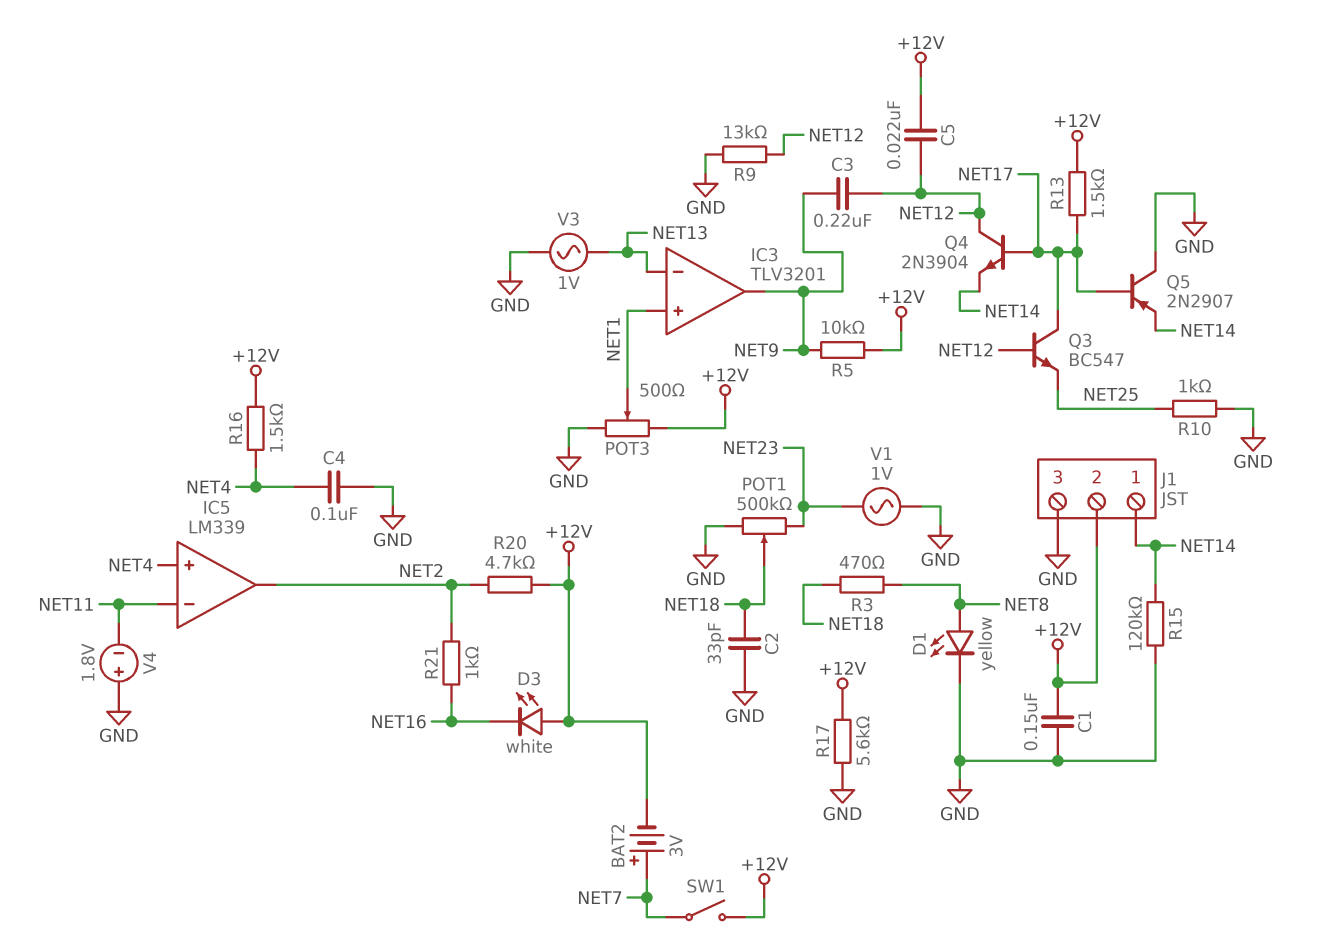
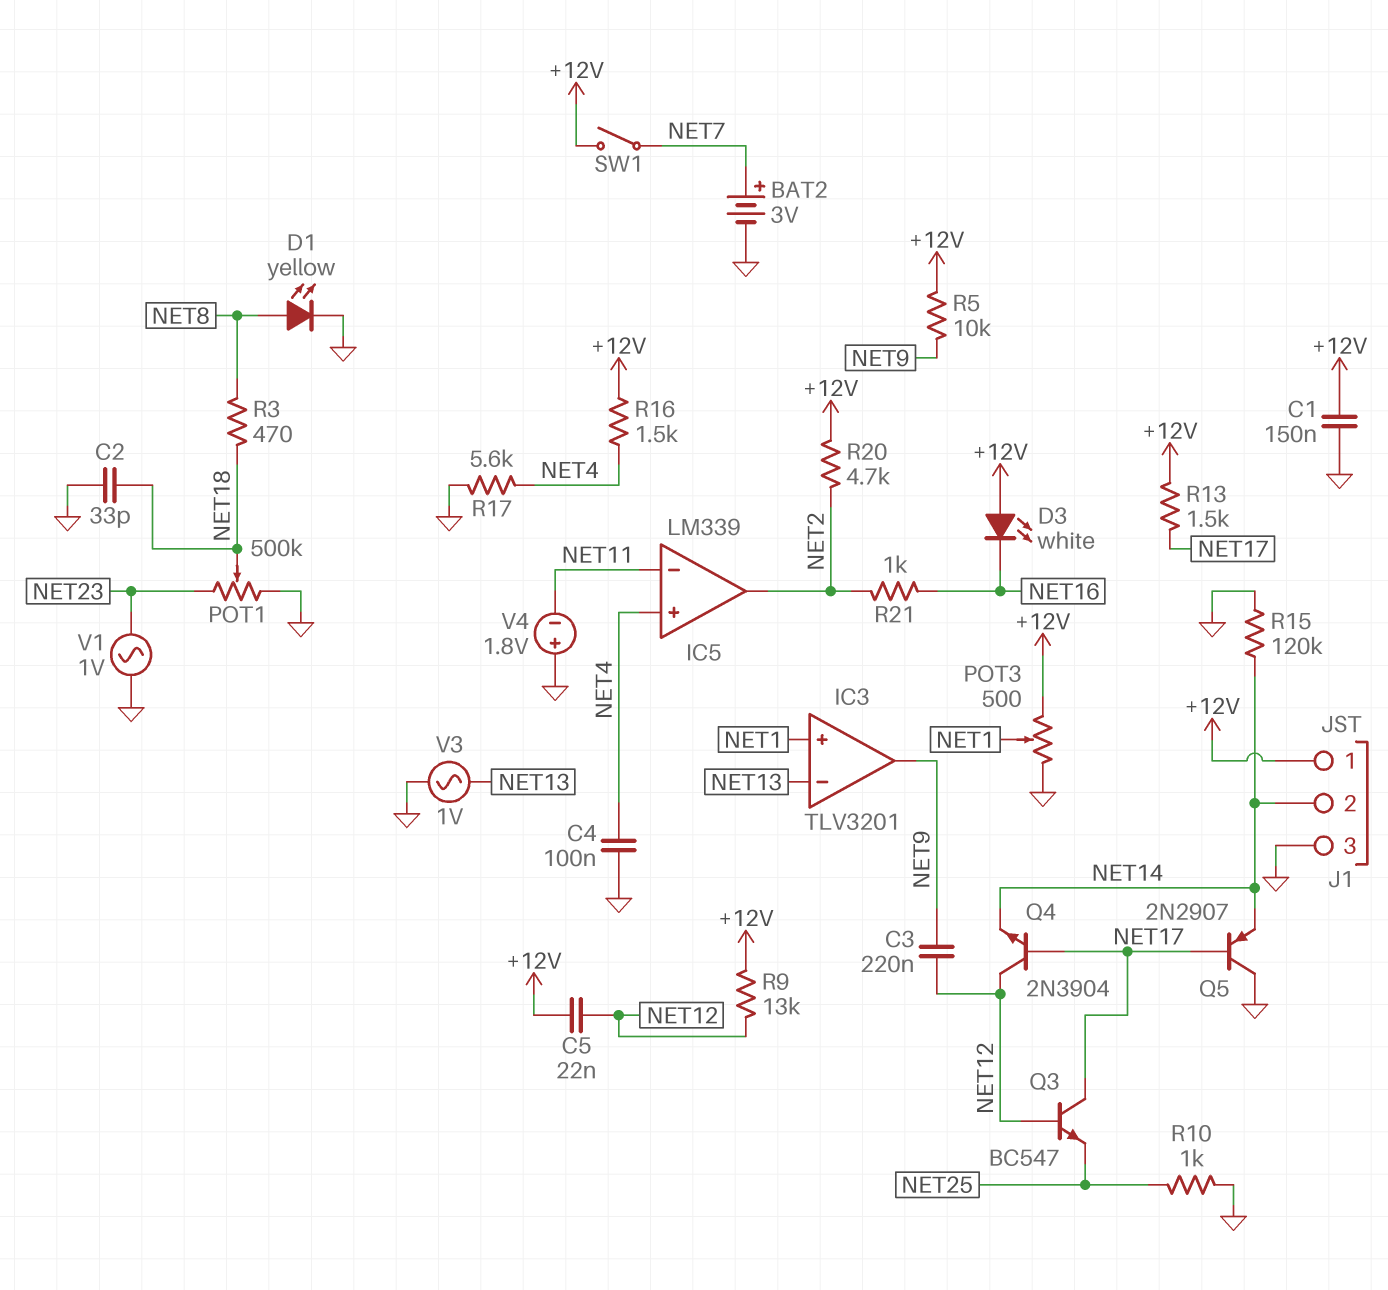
BAT2: 3V (plus NET7, minus +12V) -> 3V (plus NET7, minus GND)
J1 pin 1: NET14 -> +12V
J1 pin 2: +12V -> NET14
R9: 13k (GND, NET12) -> 13k (+12V, NET12)
R17: 5.6k (+12V, GND) -> 5.6k (GND, NET4)

